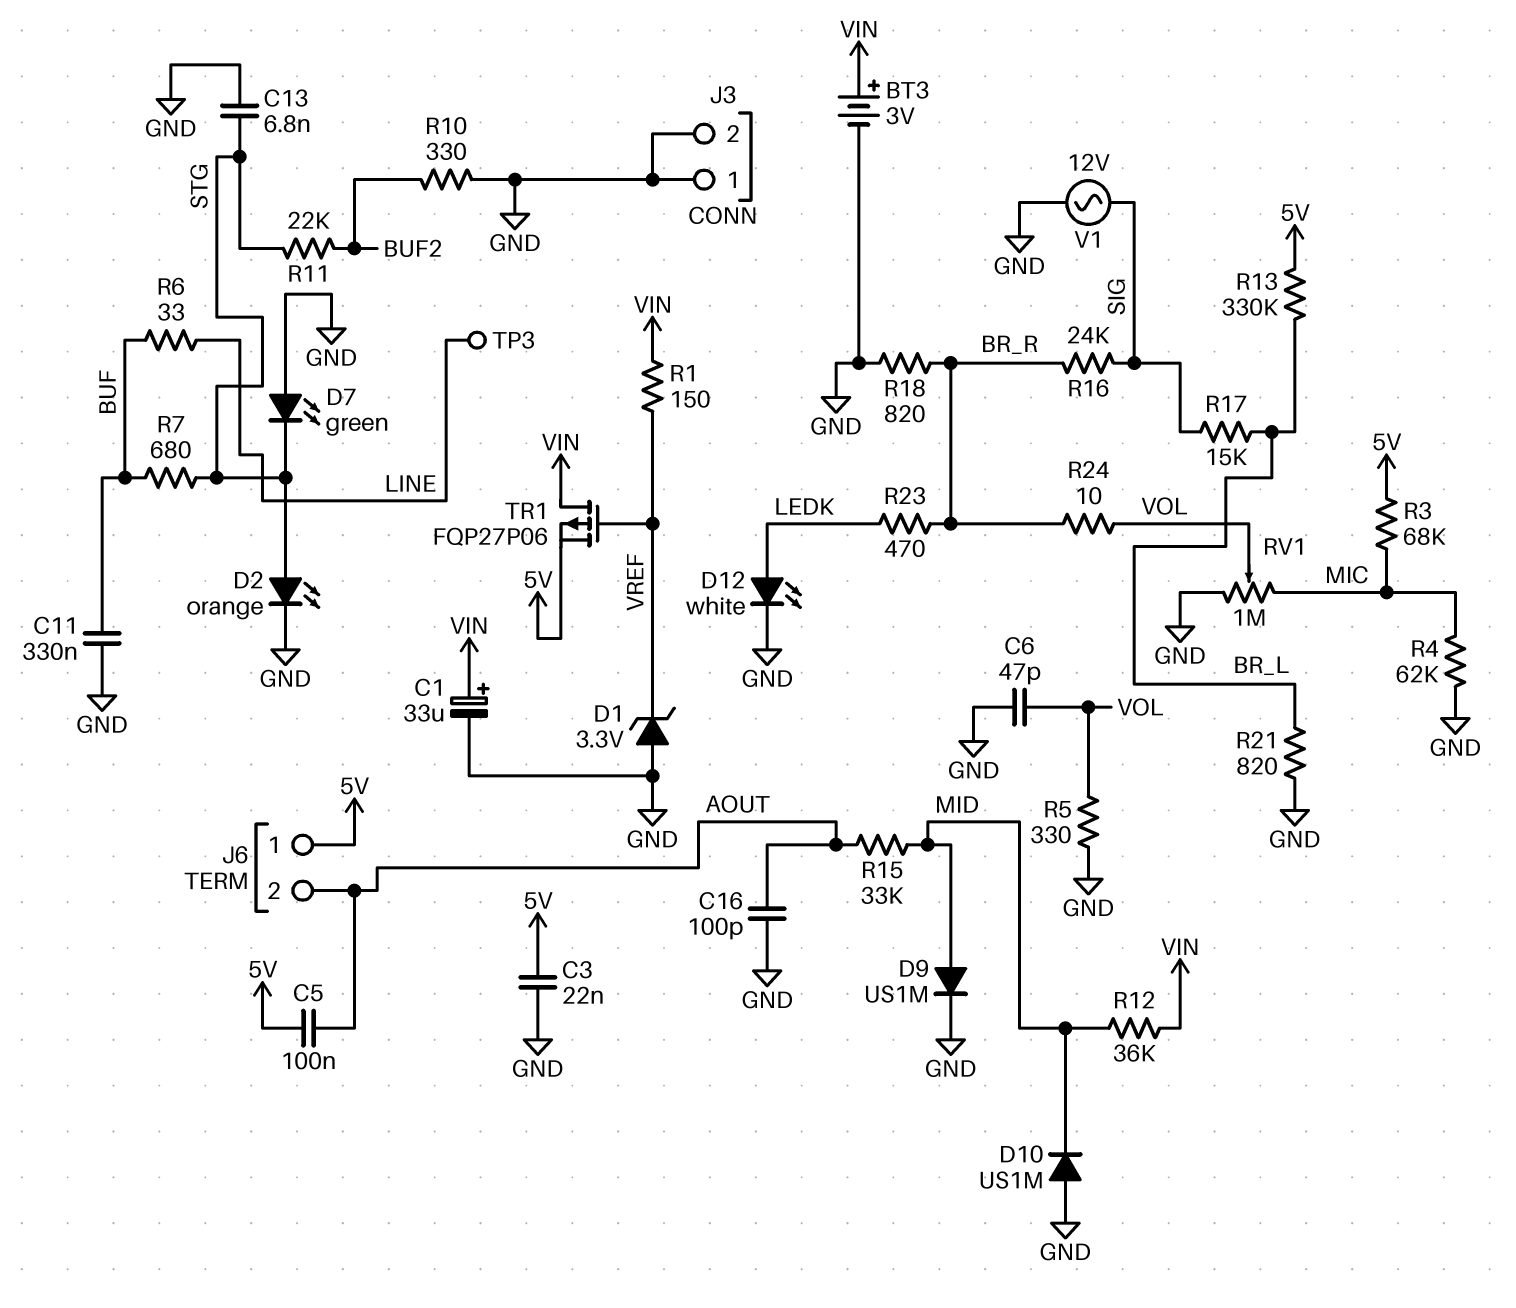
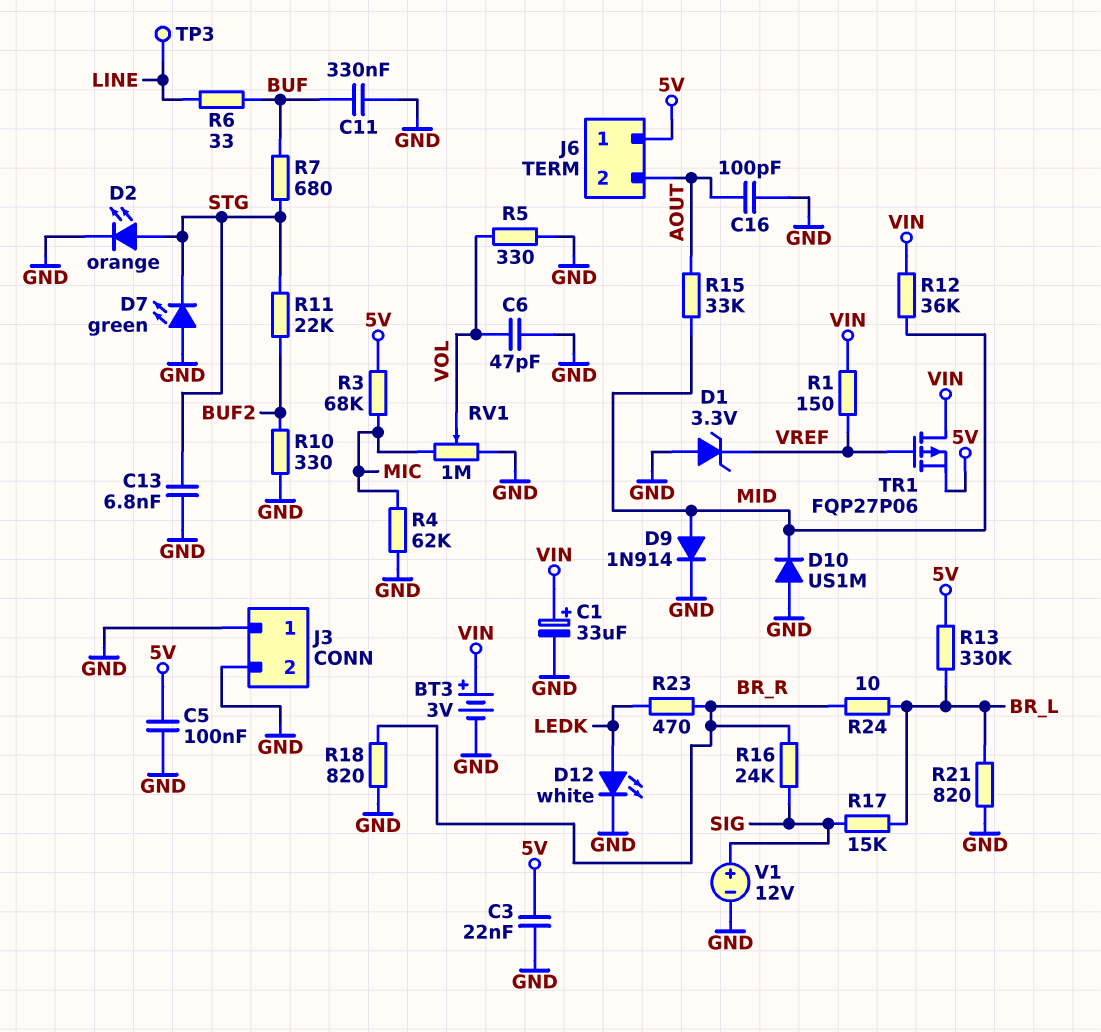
C5: 100nF (5V, AOUT) -> 100nF (5V, GND)
D9: diode US1M (A MID, K GND) -> diode 1N914 (A MID, K GND)
R24: 10 (BR_R, VOL) -> 10 (BR_L, BR_R)
V1: AC 12V (GND, SIG) -> 12V (plus SIG, minus GND)

